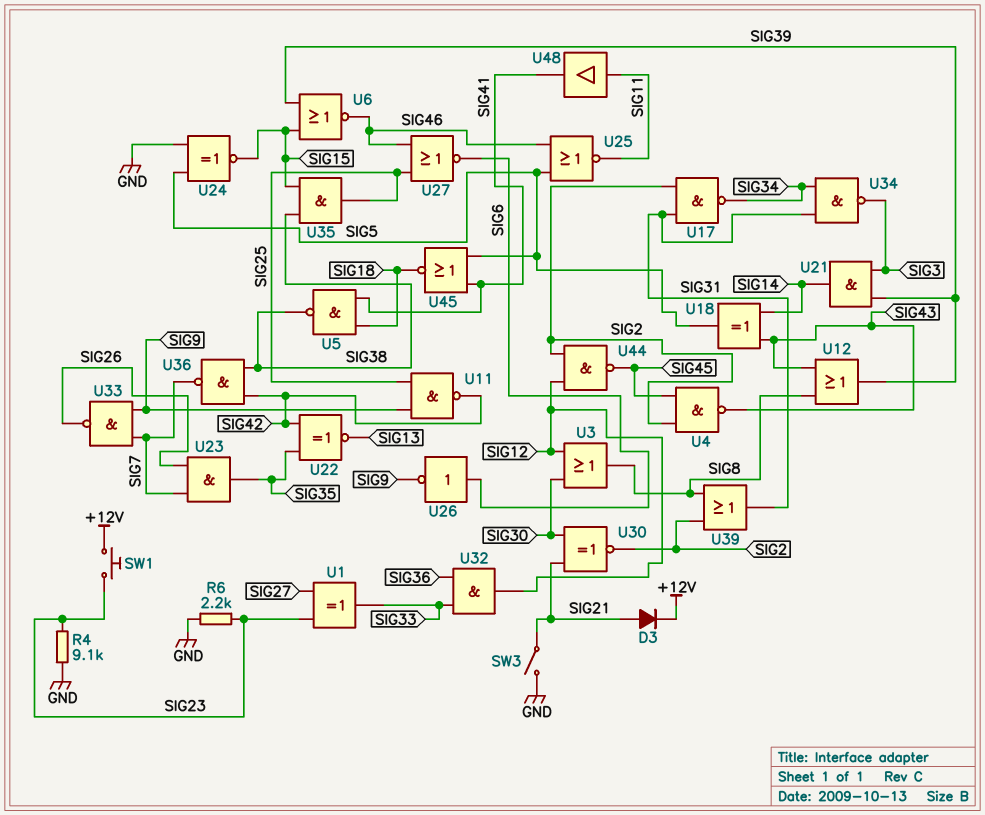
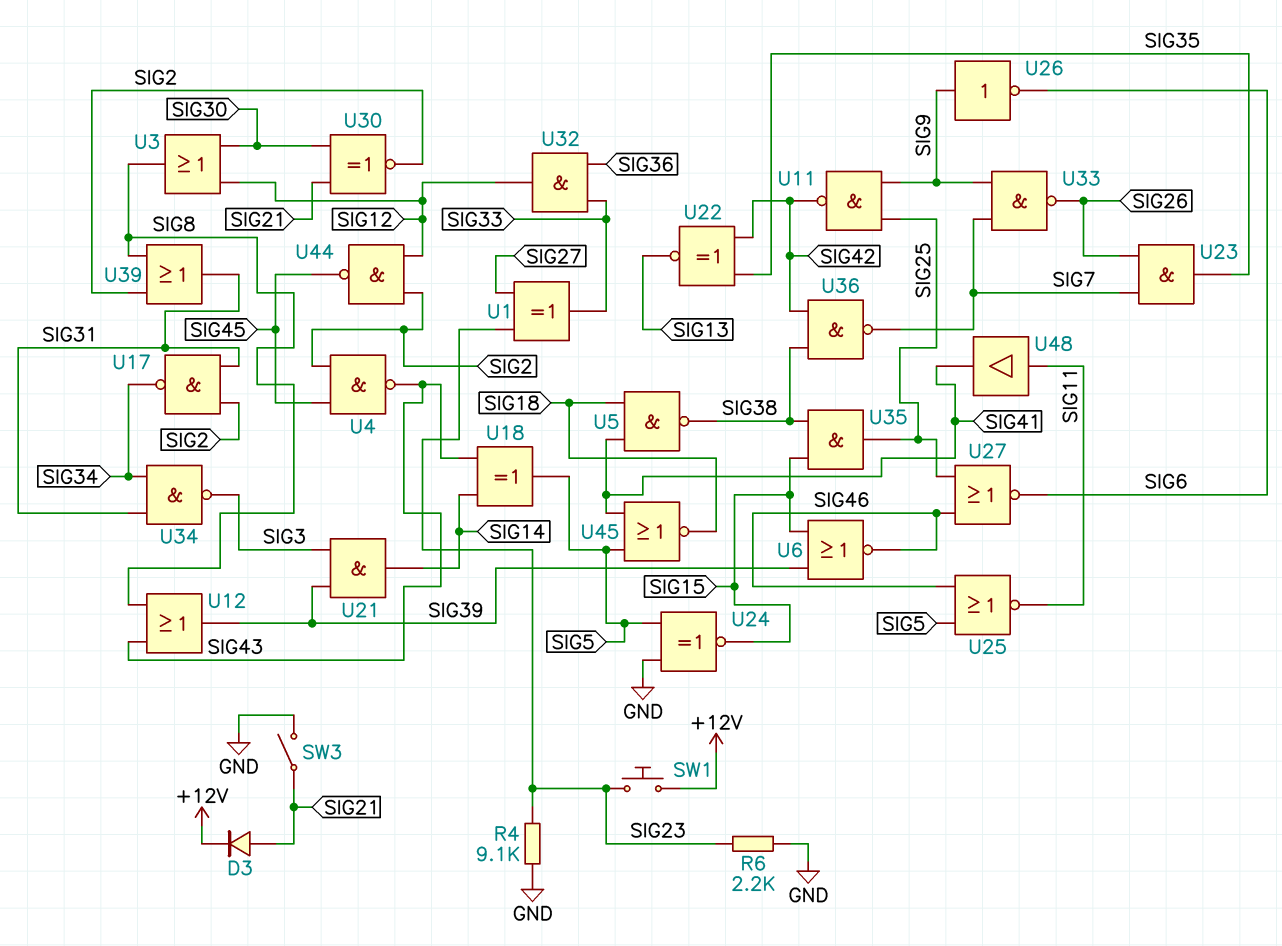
U26: NOT (in SIG6, out SIG9) -> NOT (in SIG9, out SIG6)

